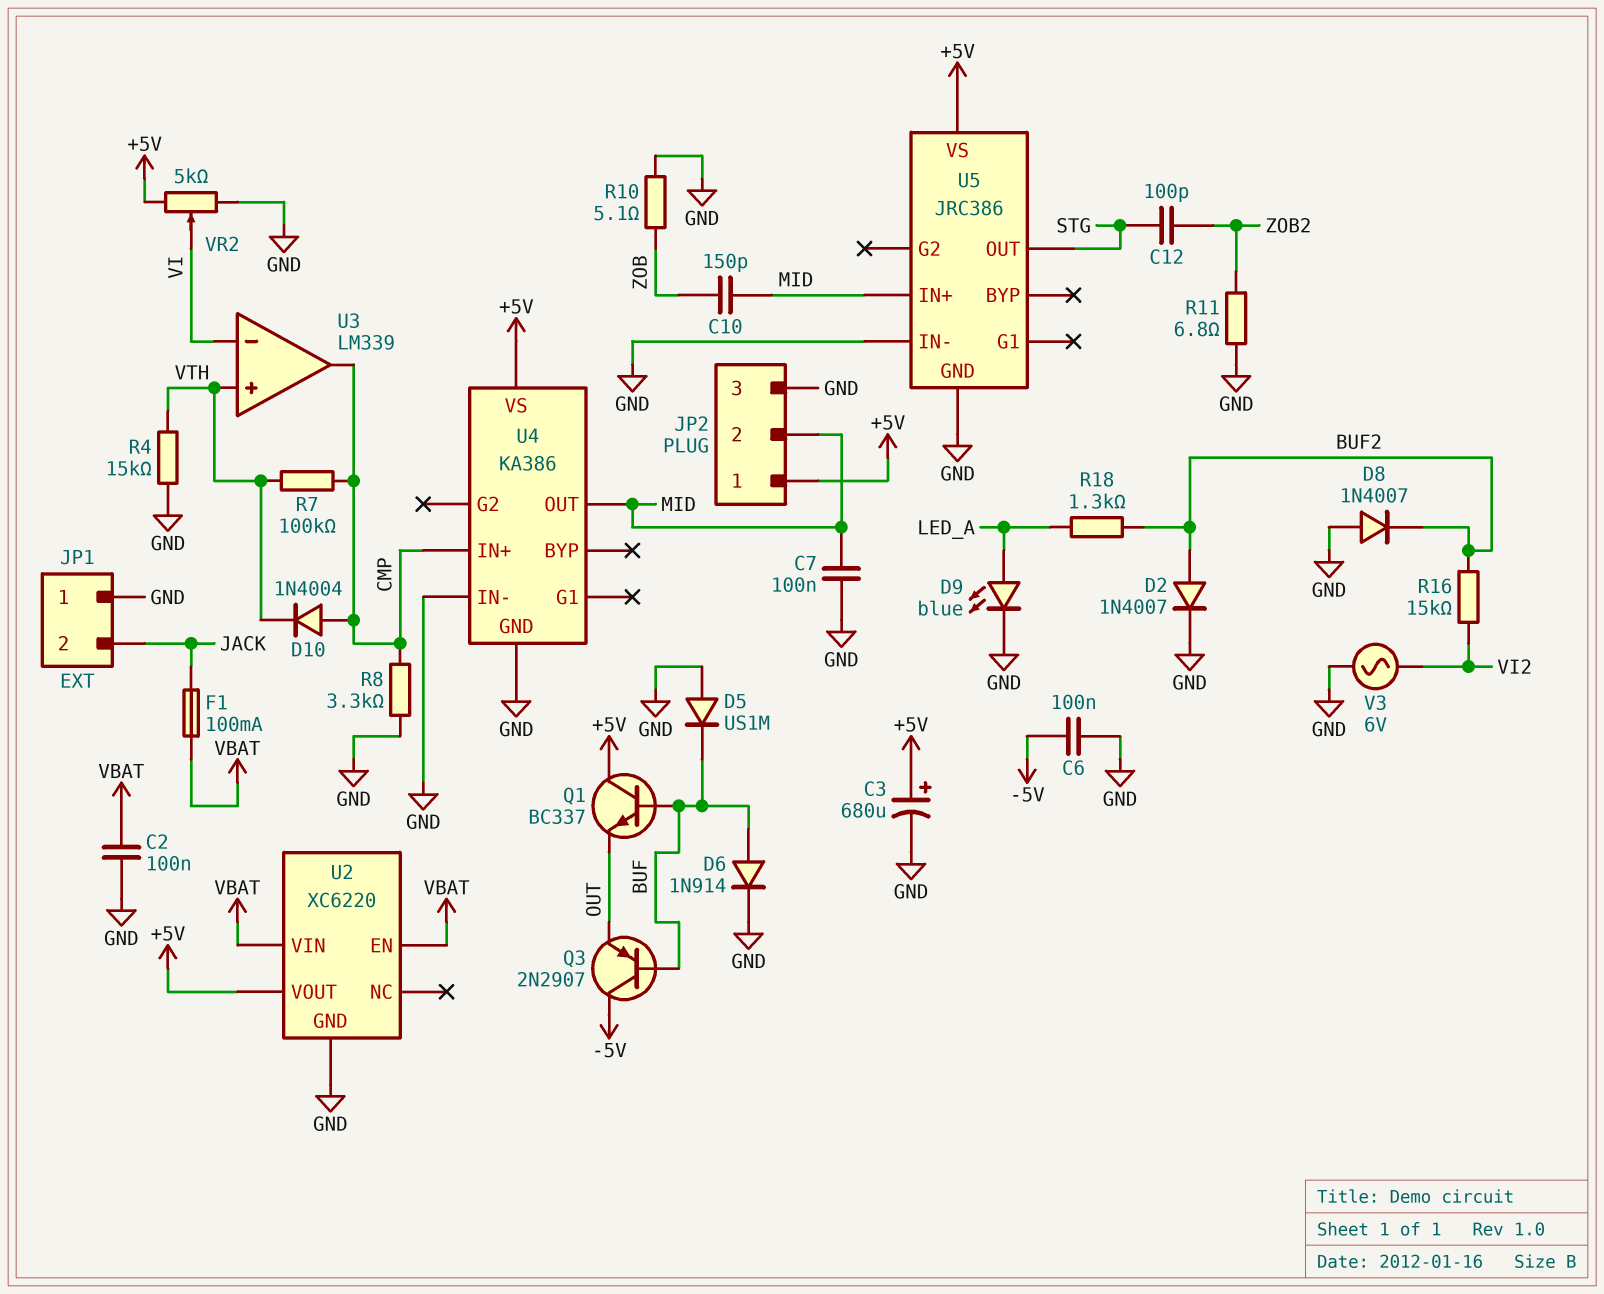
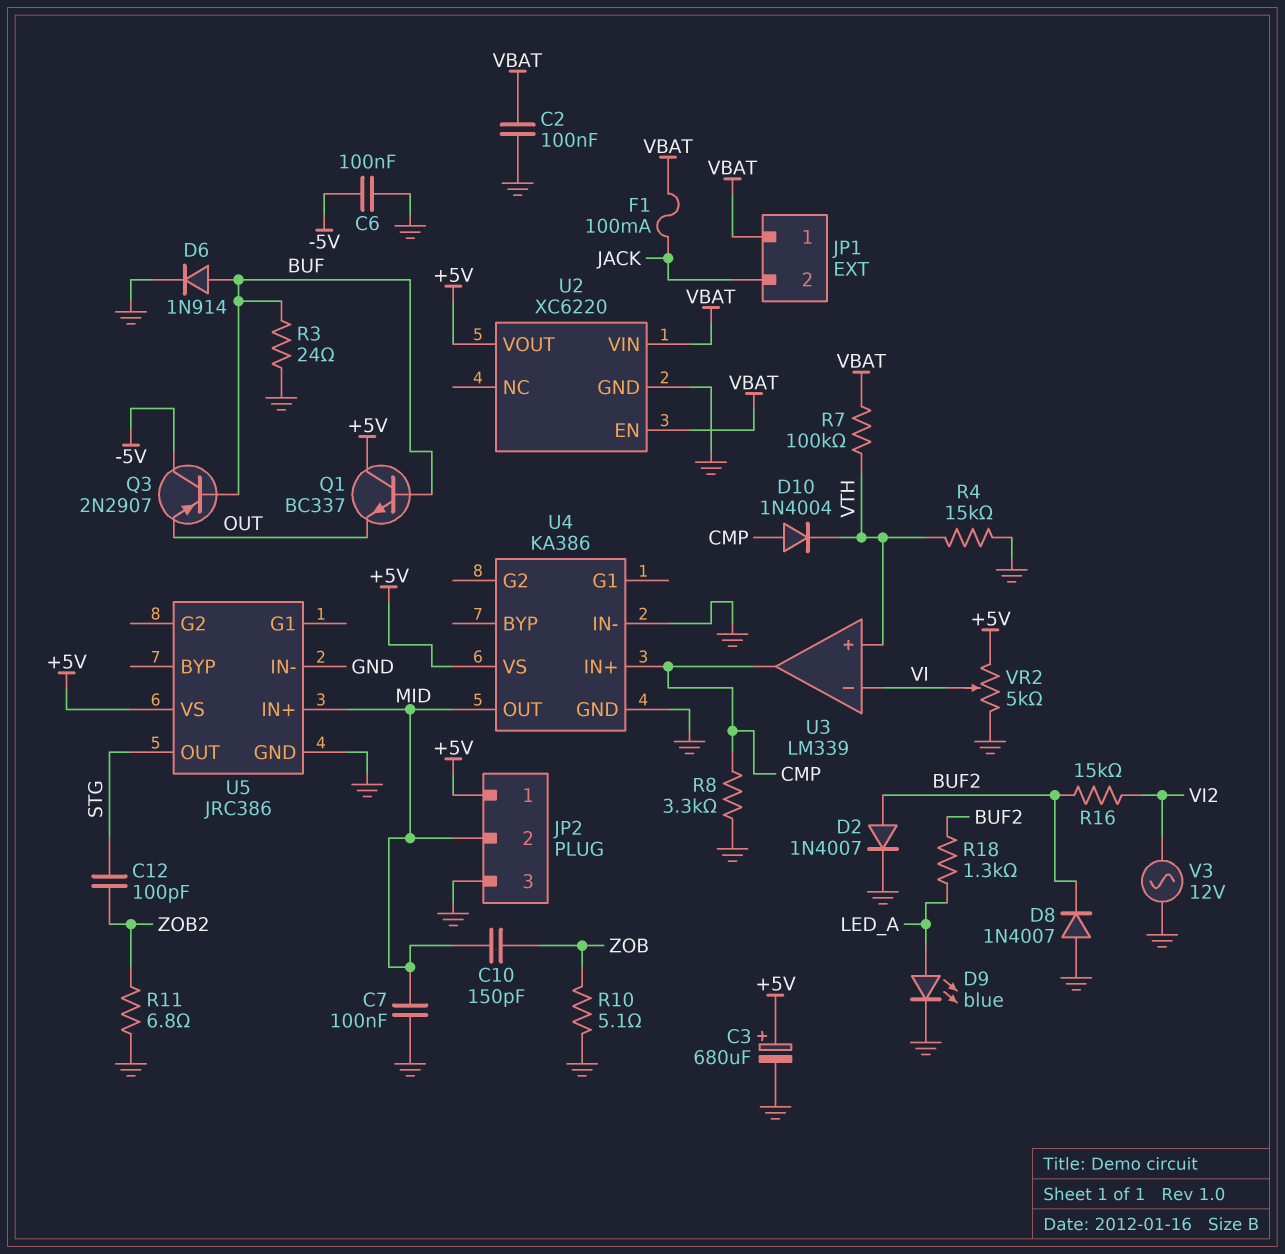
D5: diode US1M (A GND, K BUF) -> none
JP1 pin 1: GND -> VBAT
R3: none -> 24 (BUF, GND)
R7: 100k (CMP, VTH) -> 100k (VBAT, VTH)
V3: AC 6V (GND, VI2) -> AC 12V (GND, VI2)

